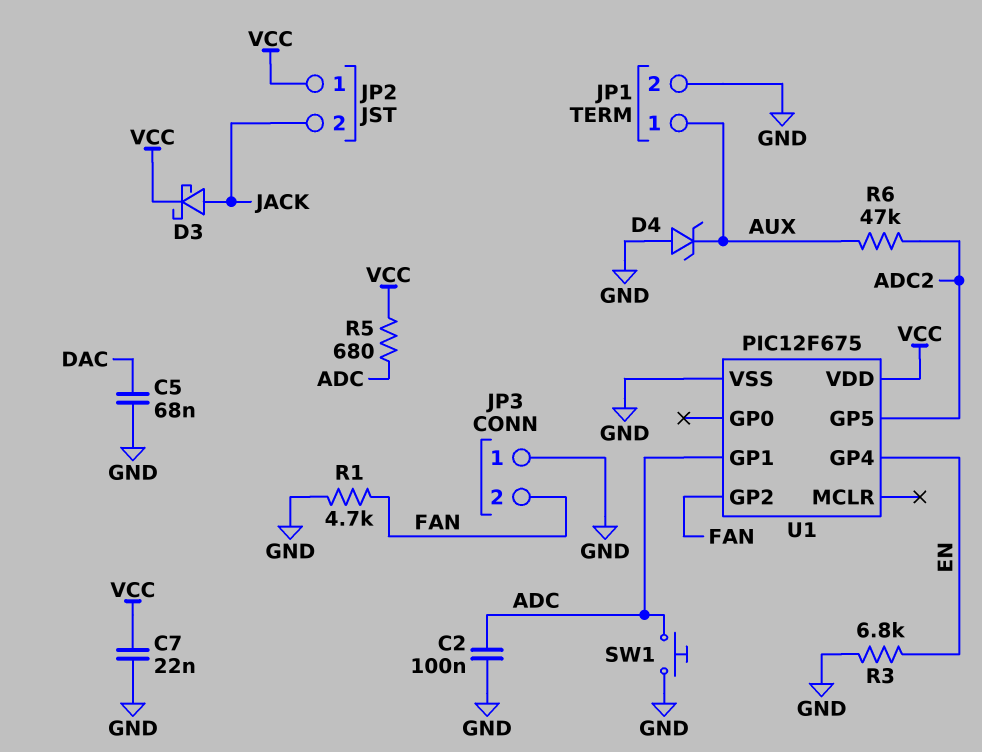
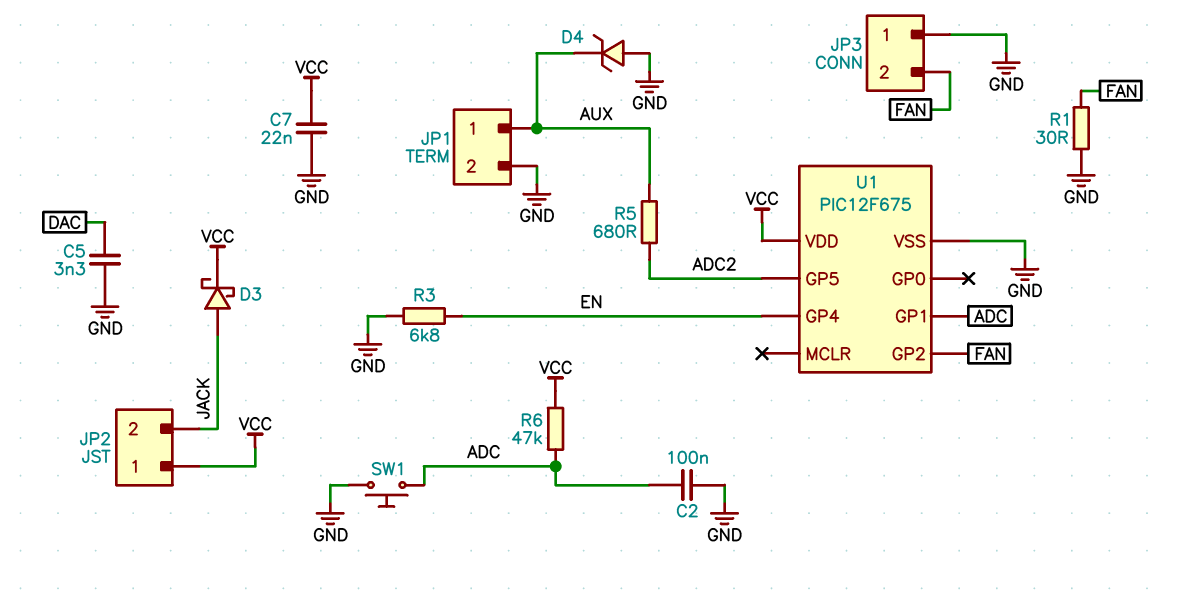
C5: 68nF (DAC, GND) -> 3.3nF (DAC, GND)
R1: 4.7k (FAN, GND) -> 30 (FAN, GND)
R5: 680 (ADC, VCC) -> 680 (ADC2, AUX)
R6: 47k (ADC2, AUX) -> 47k (ADC, VCC)

